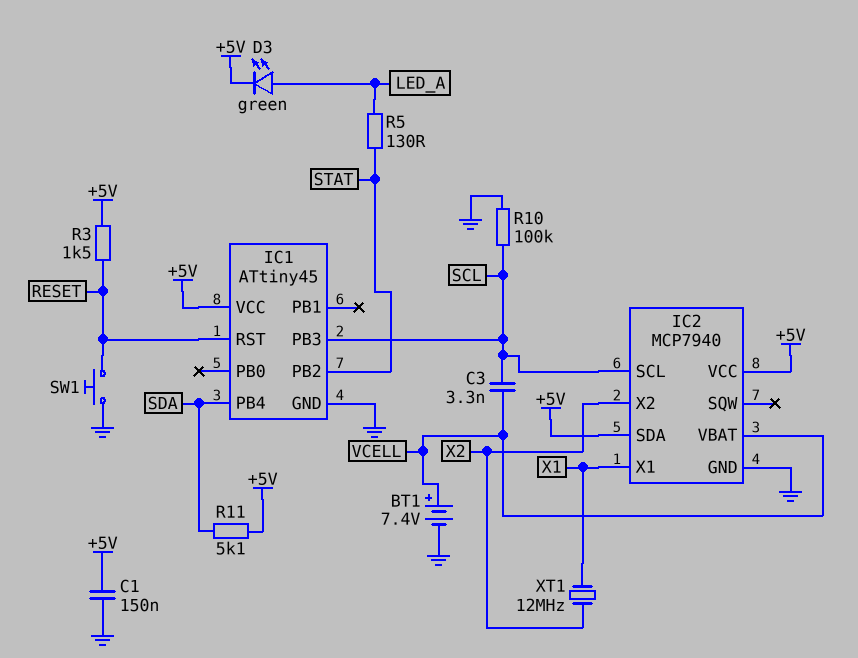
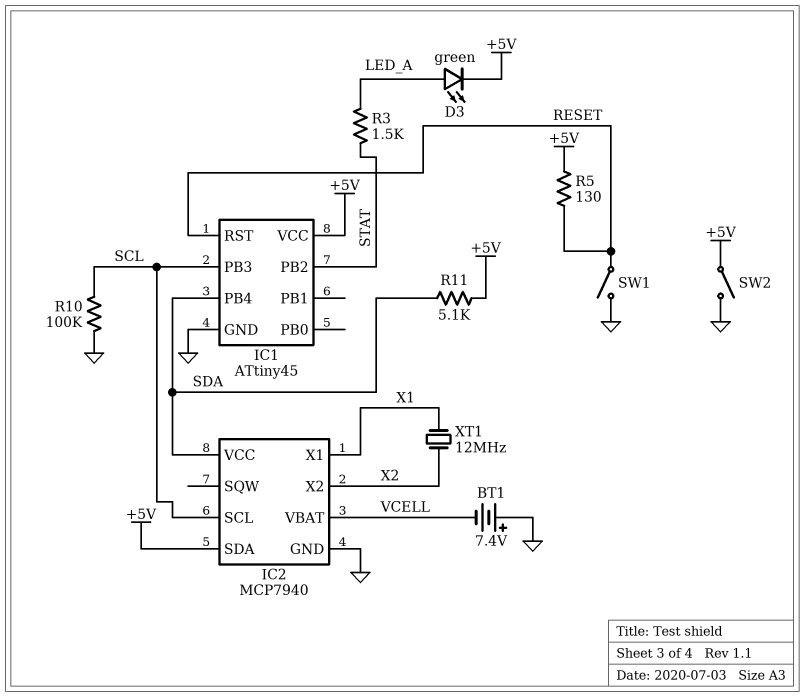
BT1: 7.4V (plus VCELL, minus GND) -> 7.4V (plus GND, minus VCELL)
C1: 150nF (+5V, GND) -> none
C3: 3.3nF (SCL, VCELL) -> none
IC2 pin VCC: +5V -> SDA
R3: 1.5k (+5V, RESET) -> 1.5k (LED_A, STAT)
R5: 130 (LED_A, STAT) -> 130 (+5V, RESET)
SW1: button (GND, RESET) -> switch (GND, RESET)
SW2: none -> switch (+5V, GND)

